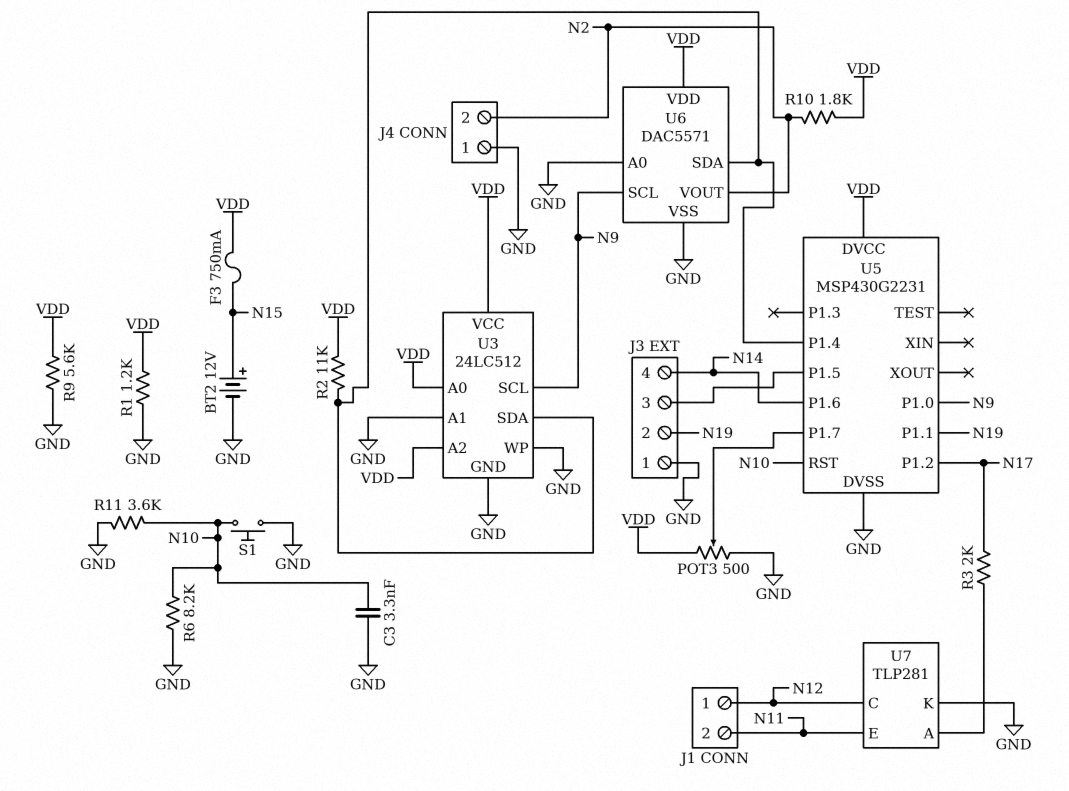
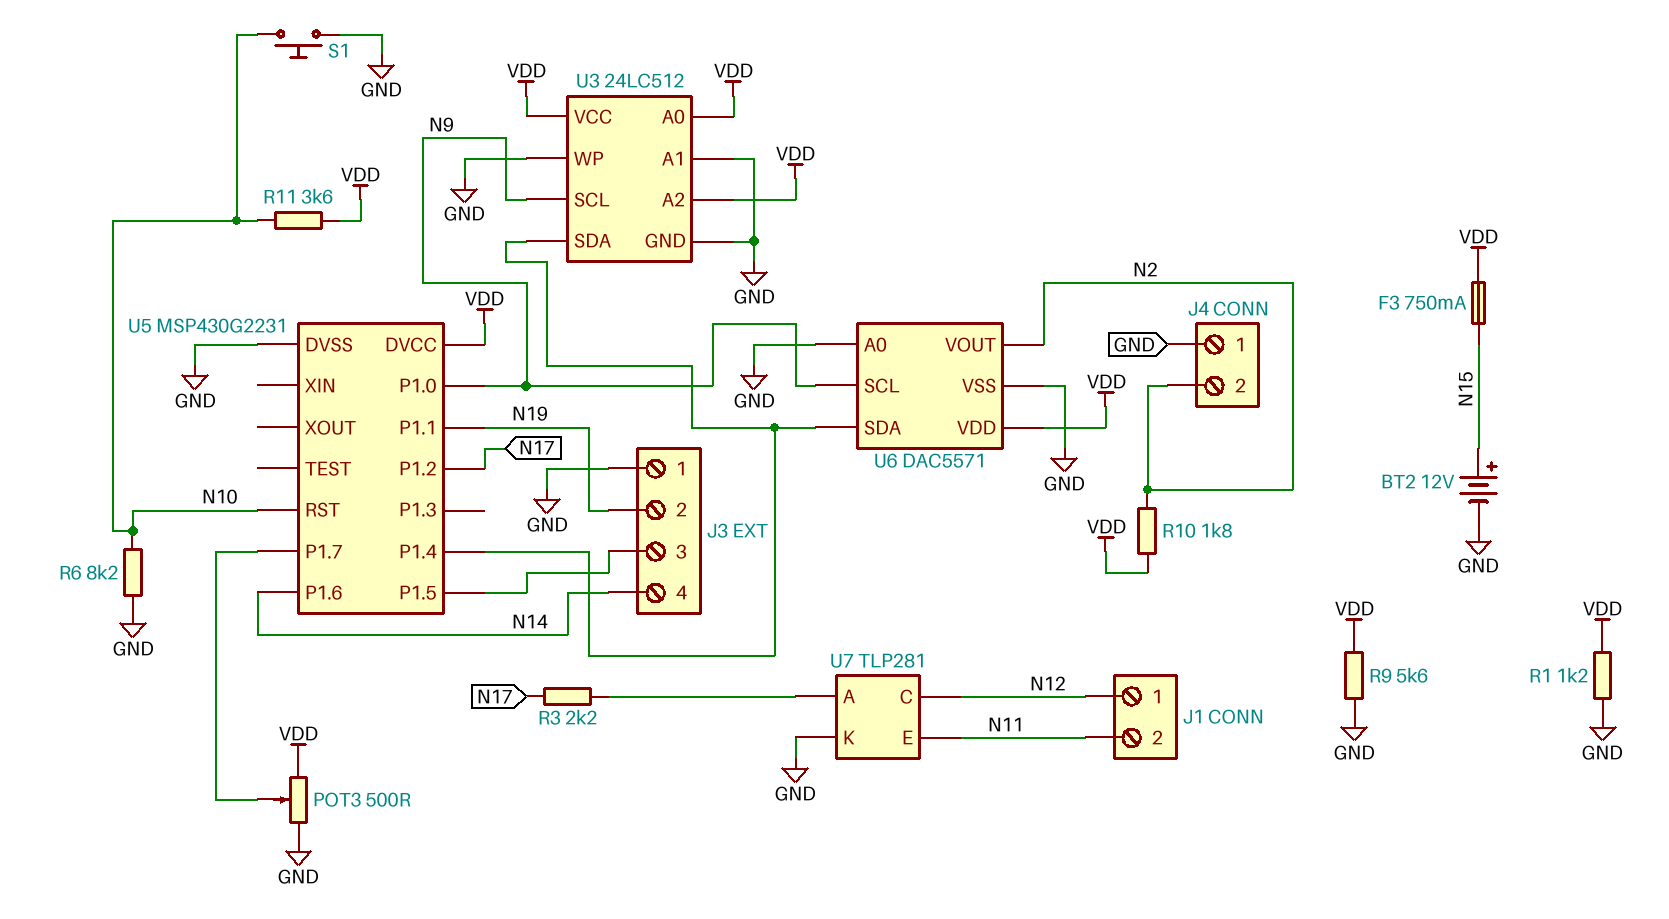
C3: 3.3nF (GND, N10) -> none
R2: 11k (U3/SDA, VDD) -> none
R3: 2k (N17, U7/A) -> 2.2k (N17, U7/A)
R11: 3.6k (GND, N10) -> 3.6k (N10, VDD)

